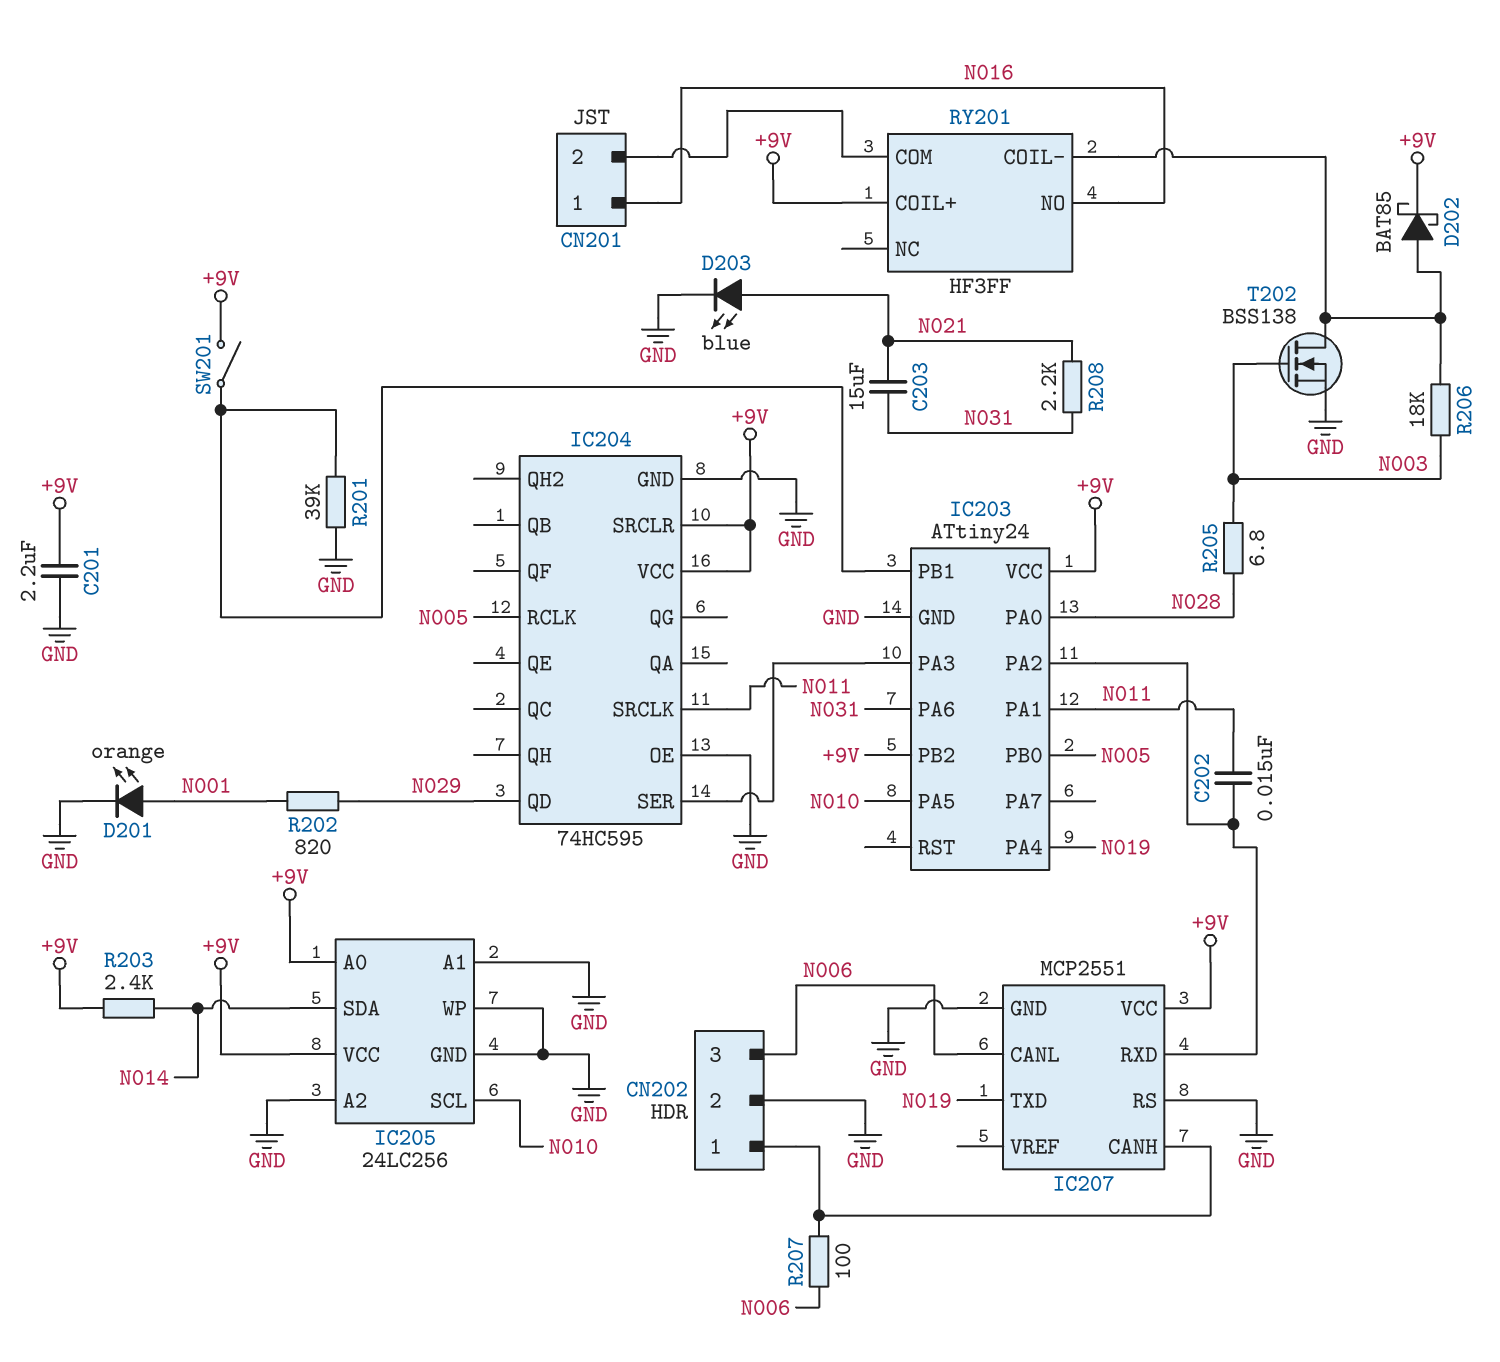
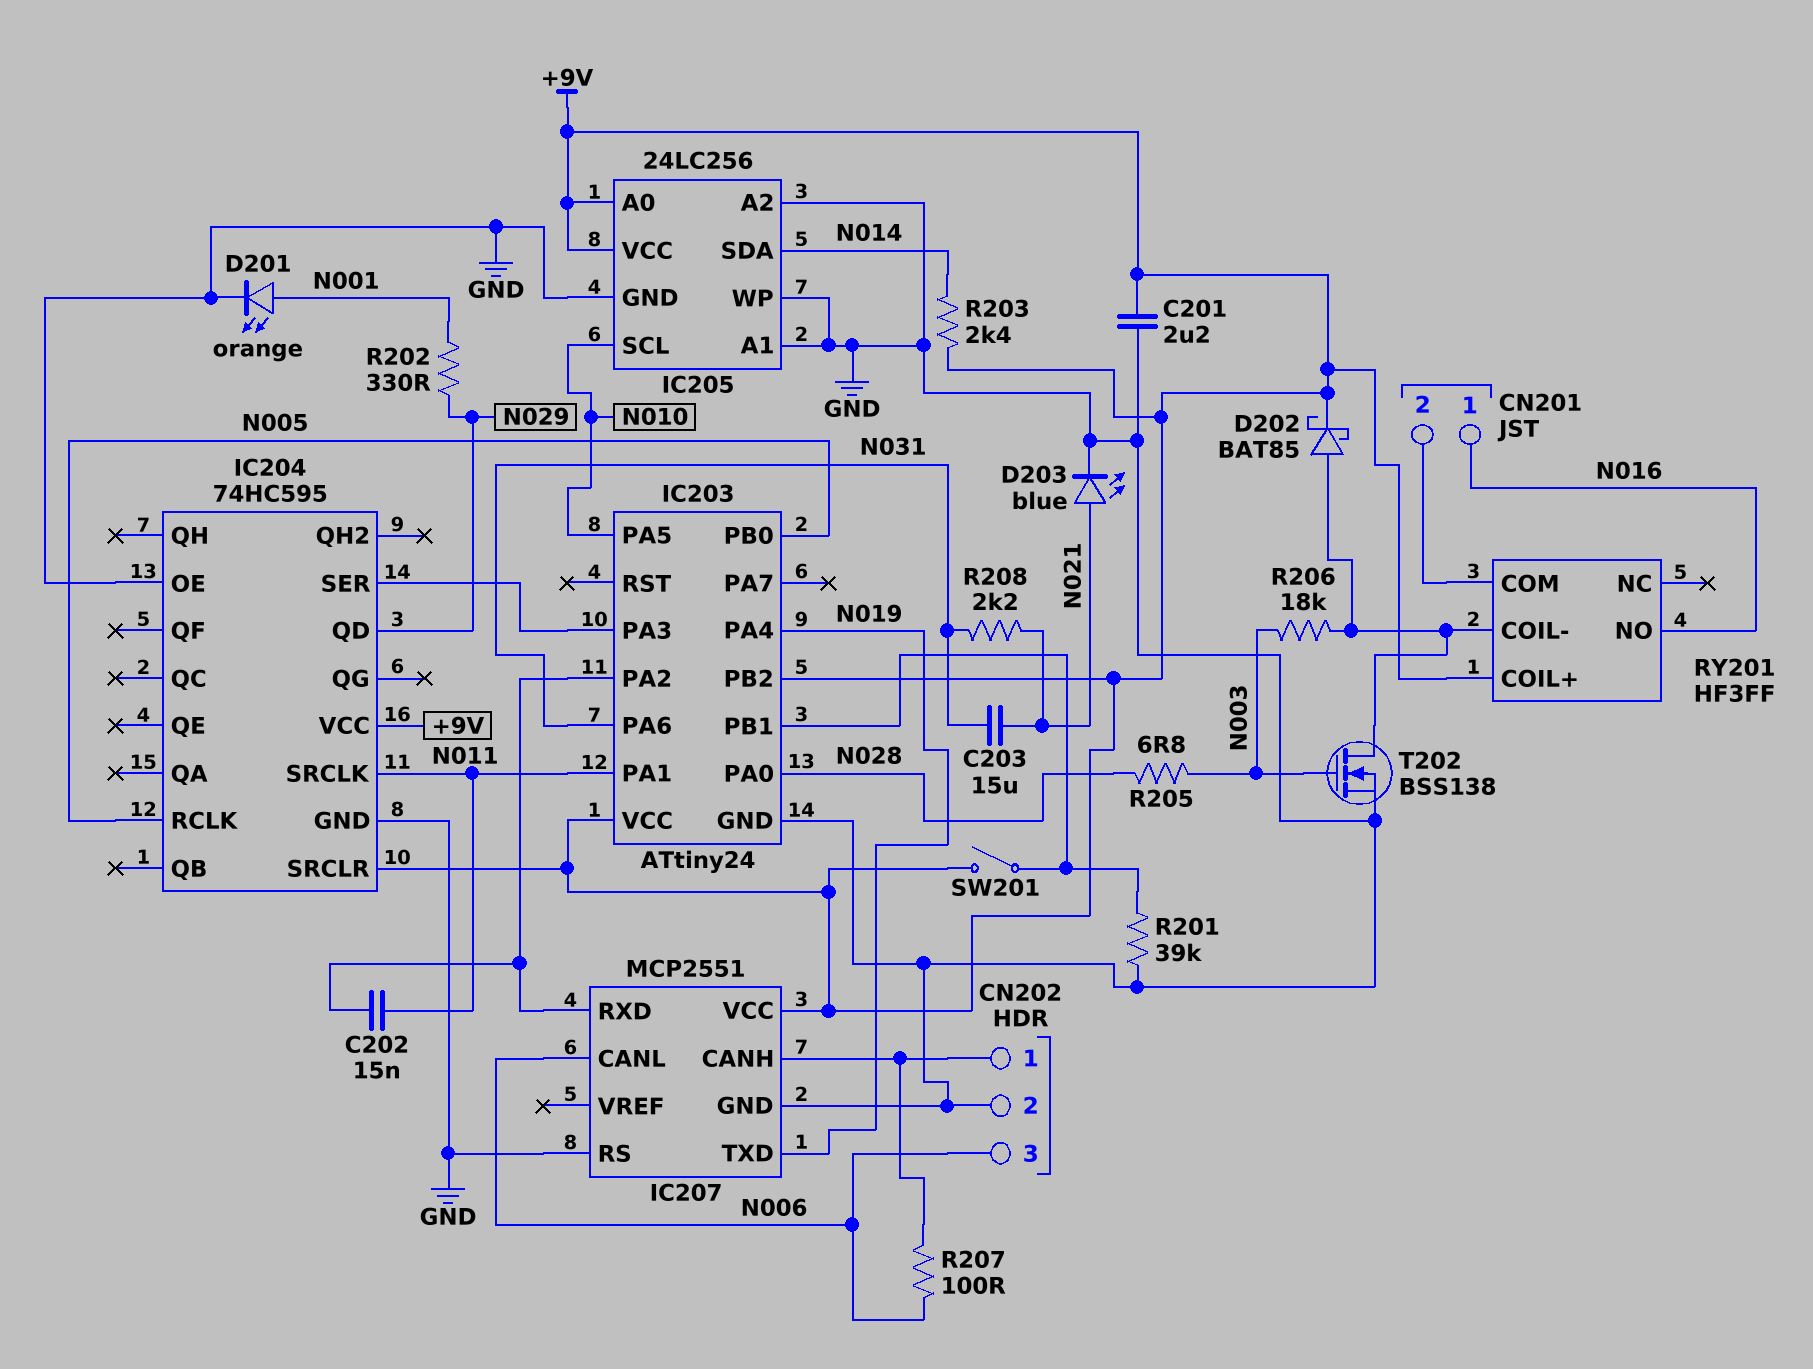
R202: 820 (N001, N029) -> 330 (N001, N029)

